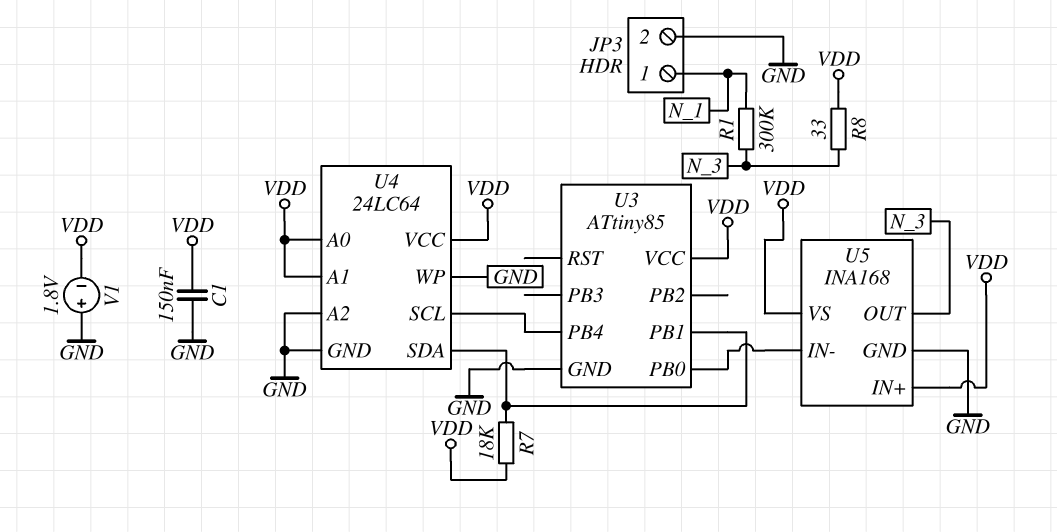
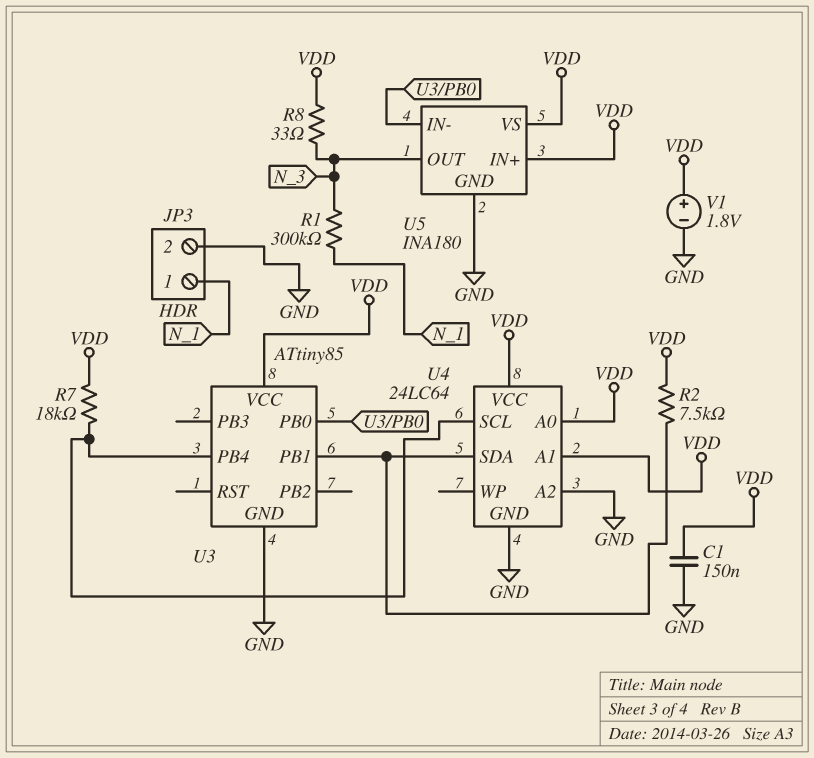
R2: none -> 7.5k (U3/PB1, VDD)
R7: 18k (U3/PB1, VDD) -> 18k (U3/PB4, VDD)
U4 pin WP: GND -> none
U5: INA168 -> INA180
V1: 1.8V (plus GND, minus VDD) -> 1.8V (plus VDD, minus GND)

